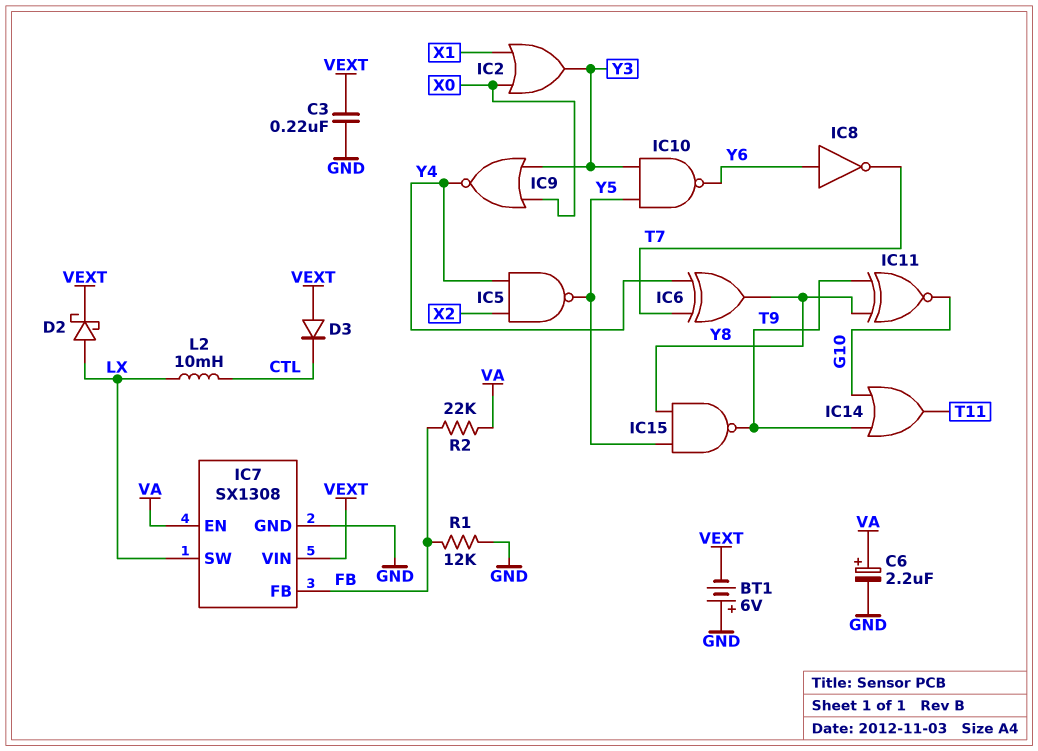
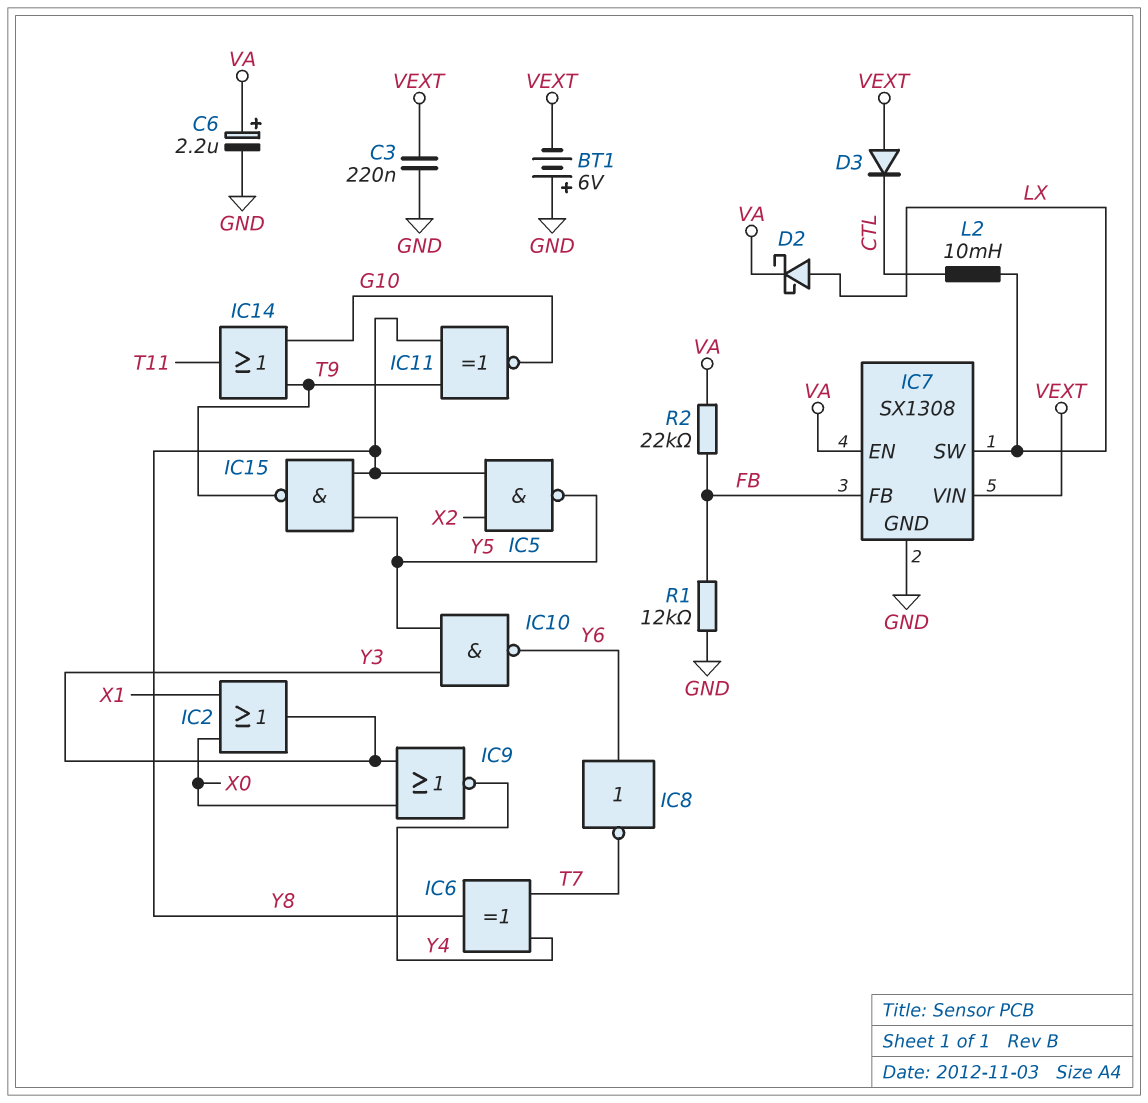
D2: schottky (A LX, K VEXT) -> schottky (A LX, K VA)
IC5: NAND (in X2, in Y4, out Y5) -> NAND (in X2, in Y8, out Y5)

